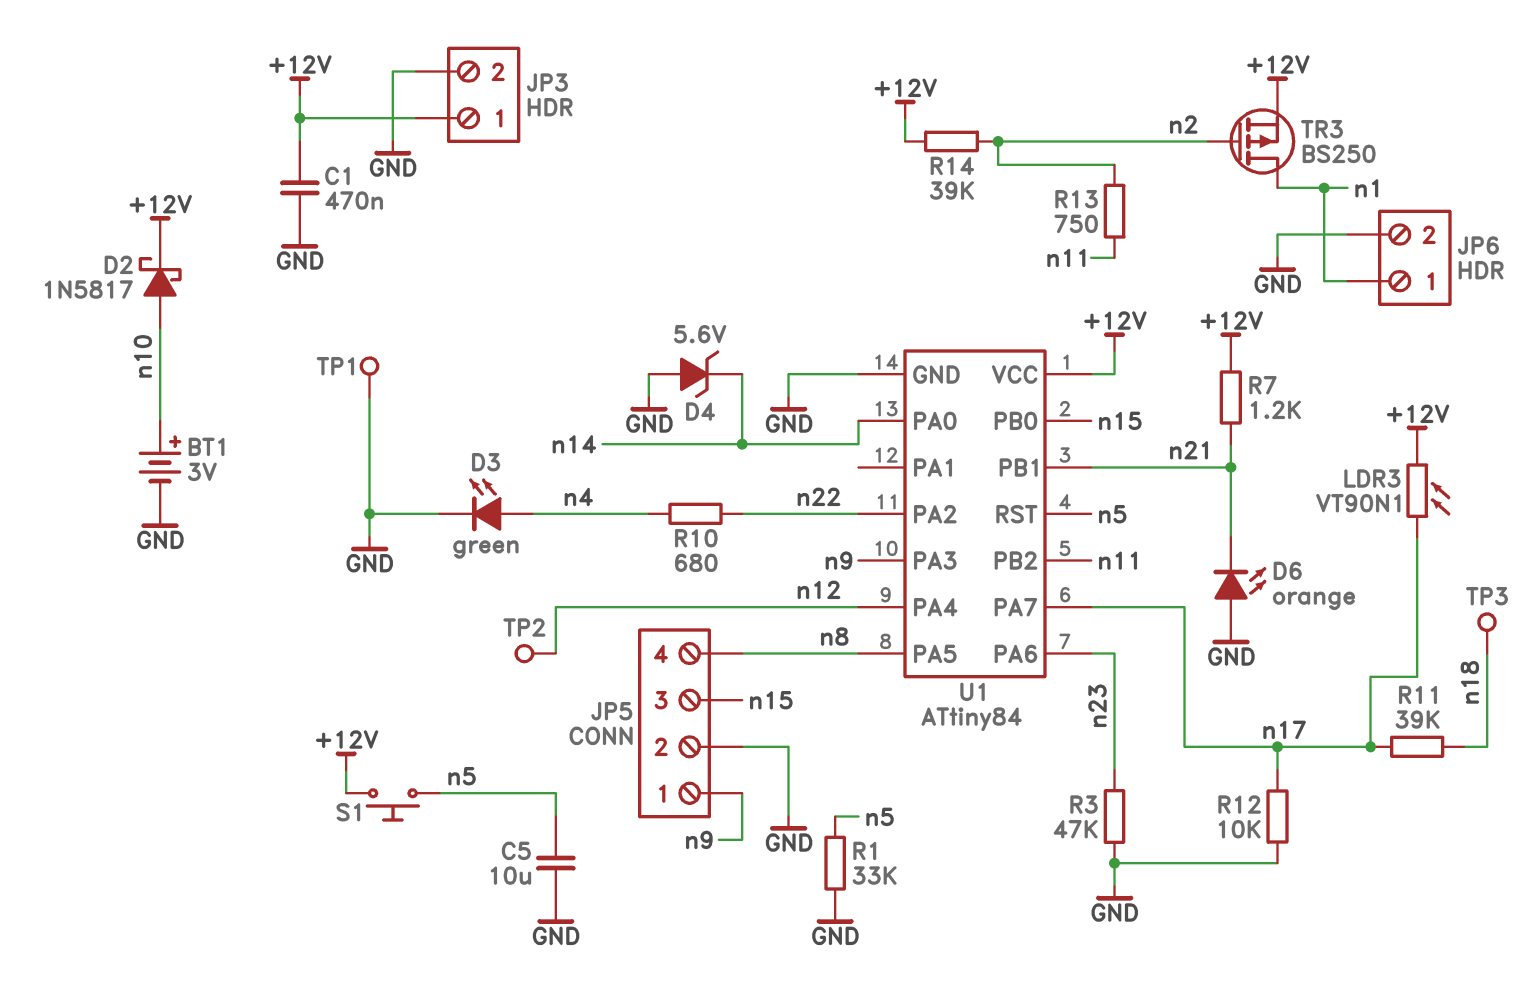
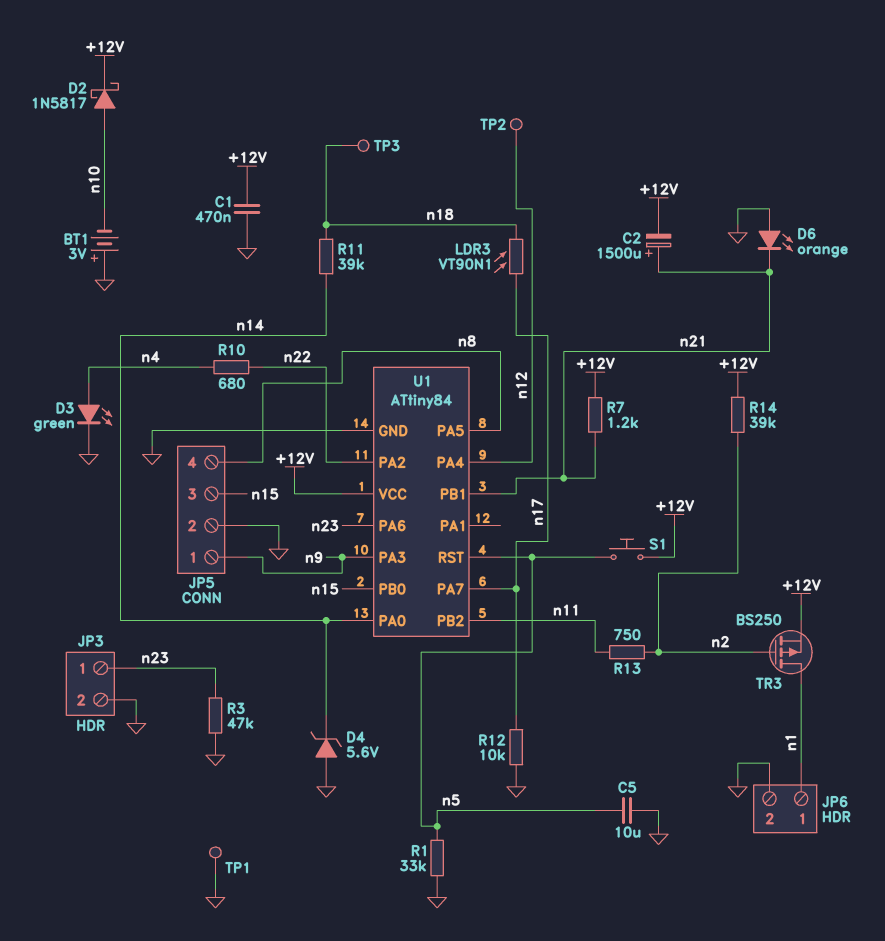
BT1: 3V (plus n10, minus GND) -> 3V (plus GND, minus n10)
C2: none -> 1500uF (plus n21, minus +12V)
JP3 pin 1: +12V -> n23
LDR3: VT90N1 (+12V, n17) -> VT90N1 (n17, n18)
R11: 39k (n17, n18) -> 39k (n14, n18)

